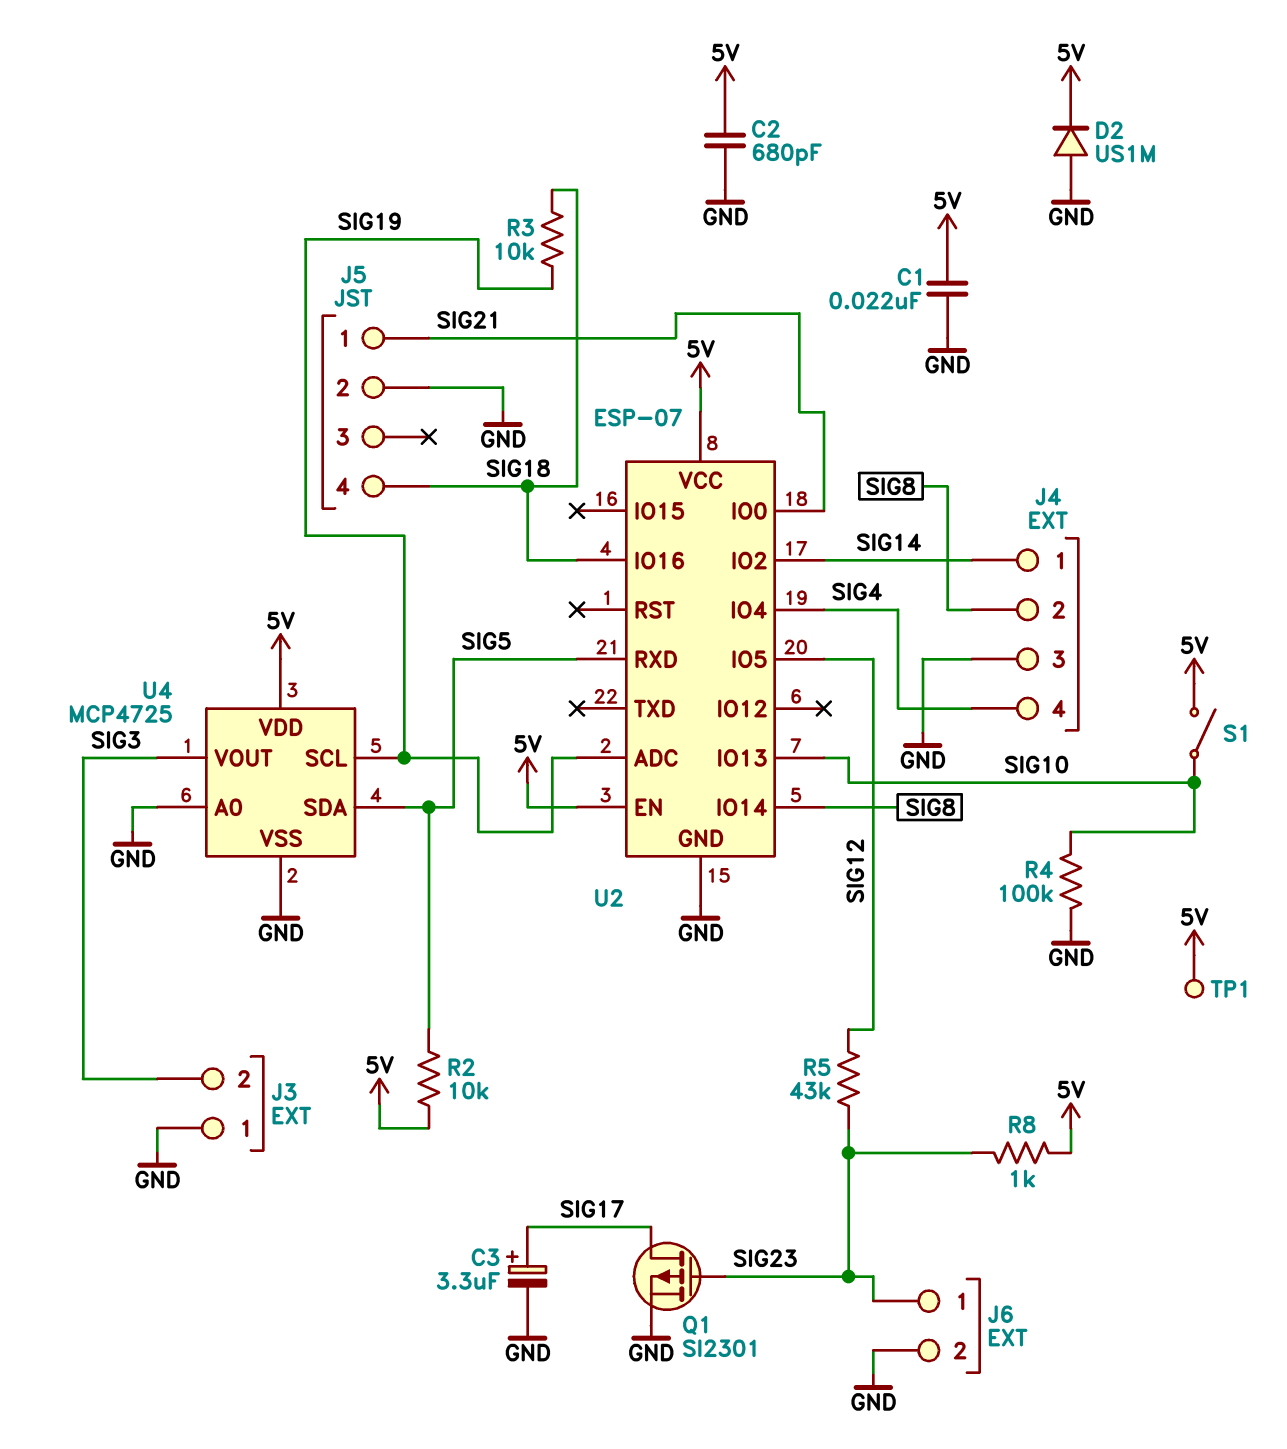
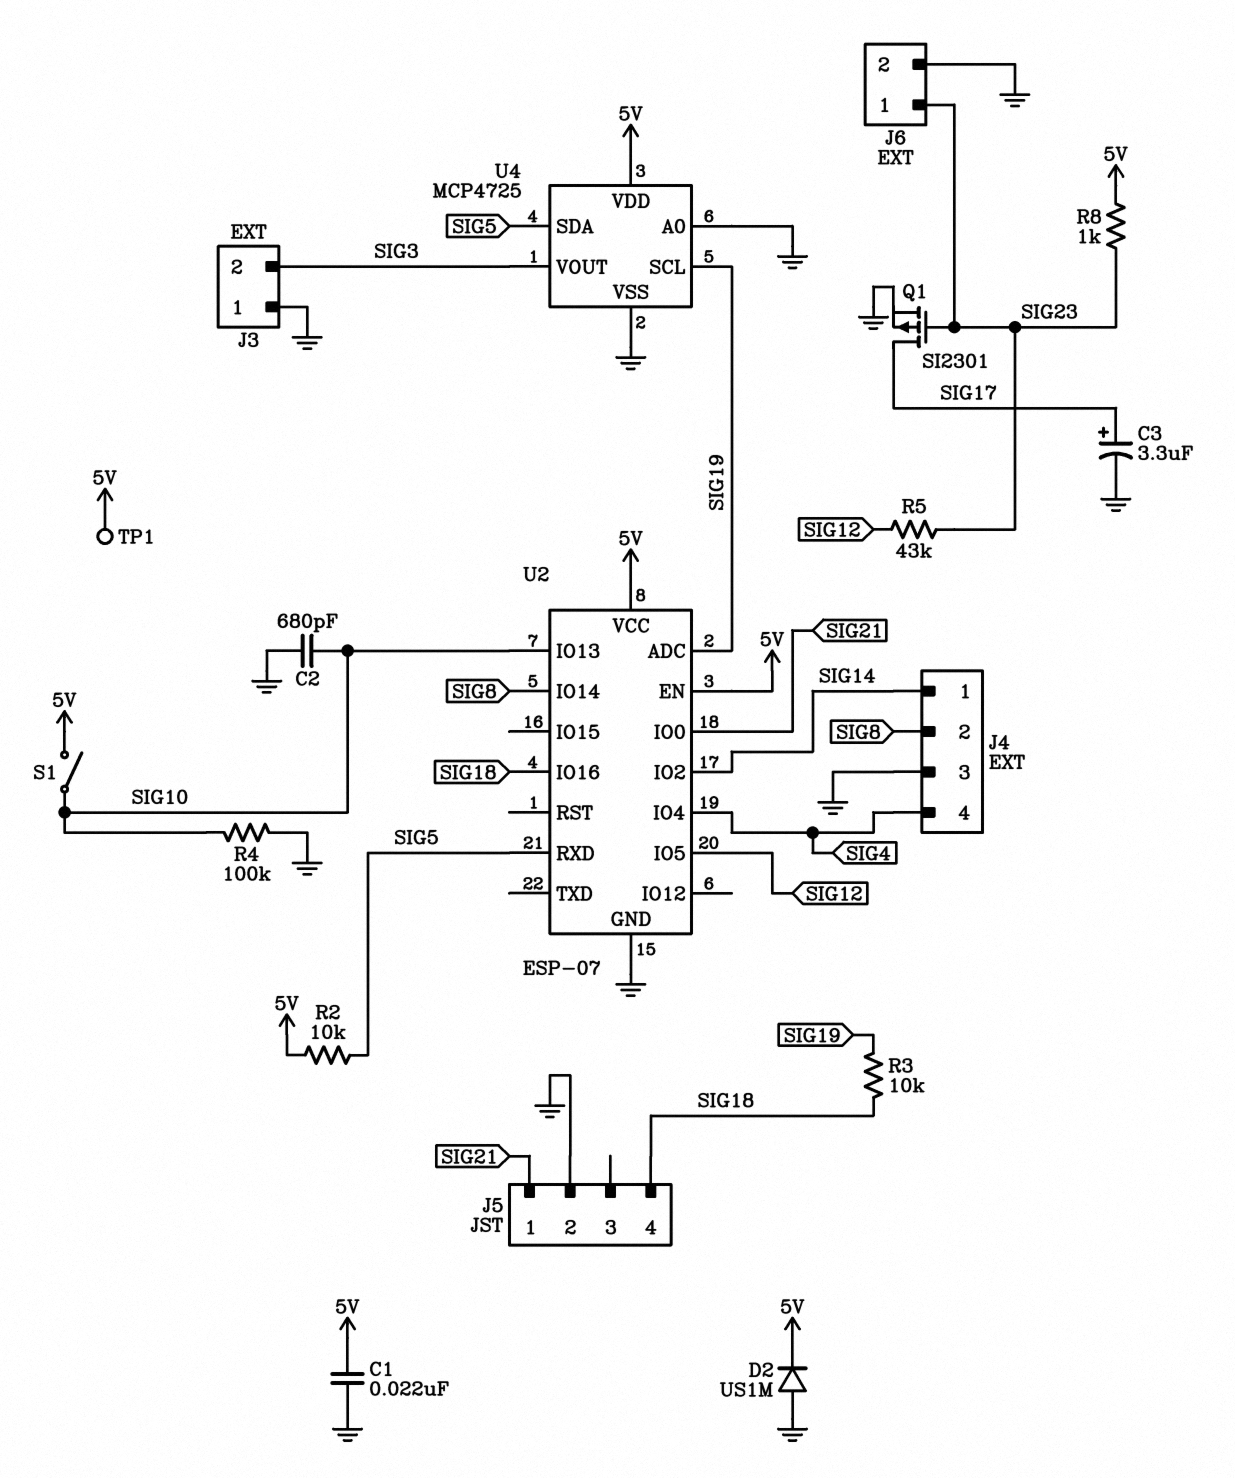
C2: 680pF (5V, GND) -> 680pF (GND, SIG10)

